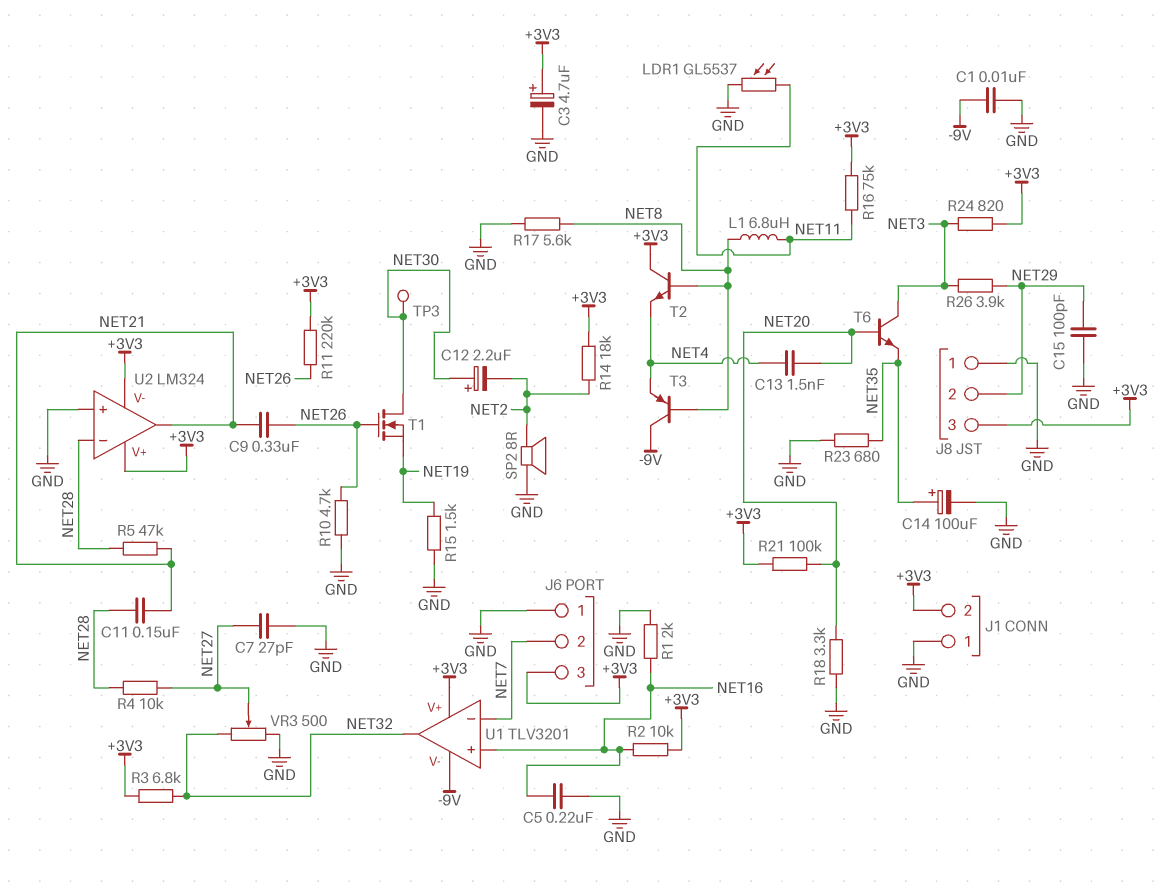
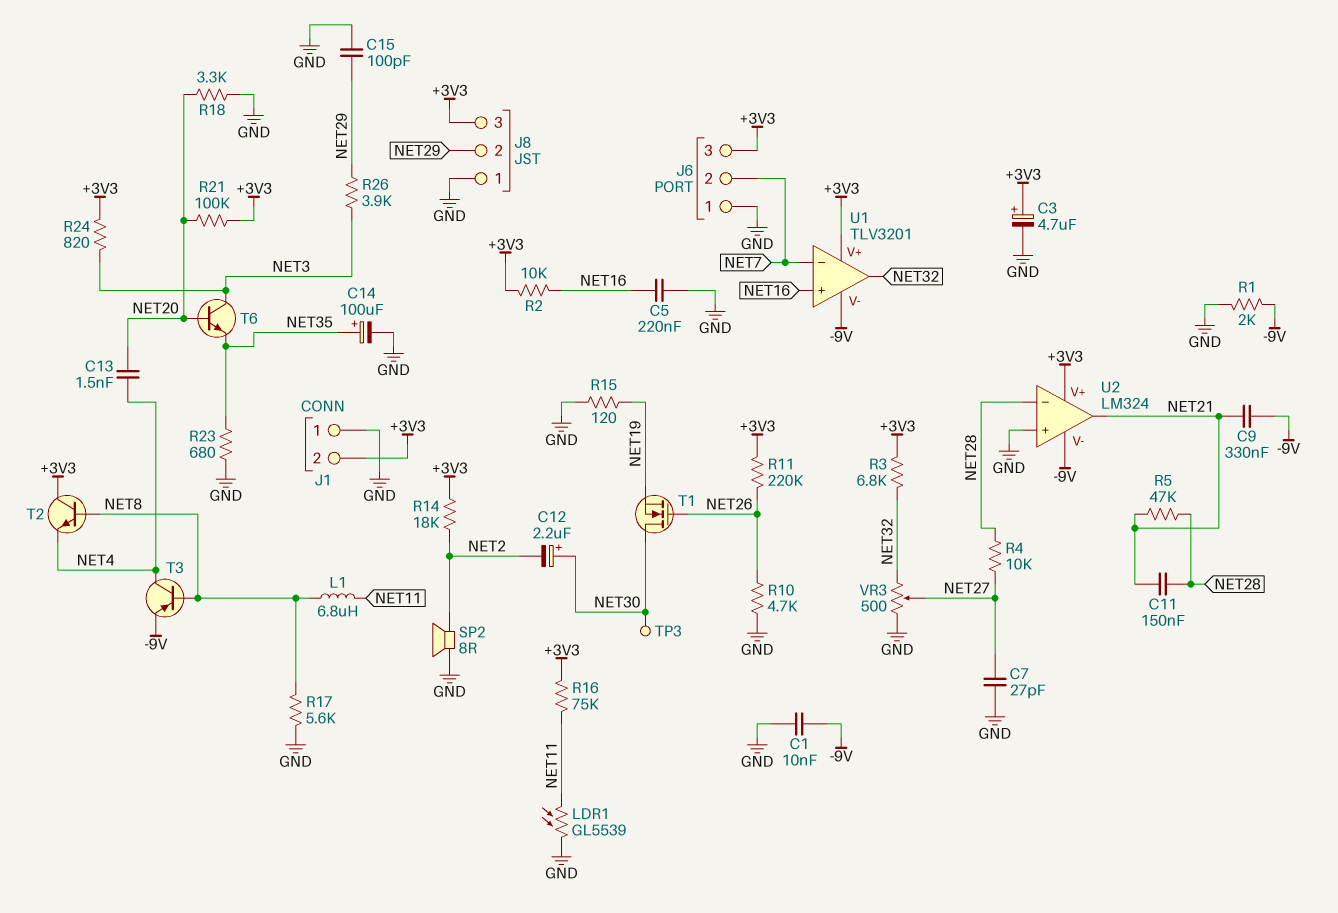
C9: 330nF (NET21, NET26) -> 330nF (-9V, NET21)
LDR1: GL5537 (GND, NET11) -> GL5539 (GND, NET11)
R1: 2k (GND, NET16) -> 2k (-9V, GND)
R15: 1.5k (GND, NET19) -> 120 (GND, NET19)
T3: PNP (B NET8, C -9V, E NET4) -> PNP (B NET8, C NET4, E -9V)
U2 pin V-: +3V3 -> -9V

